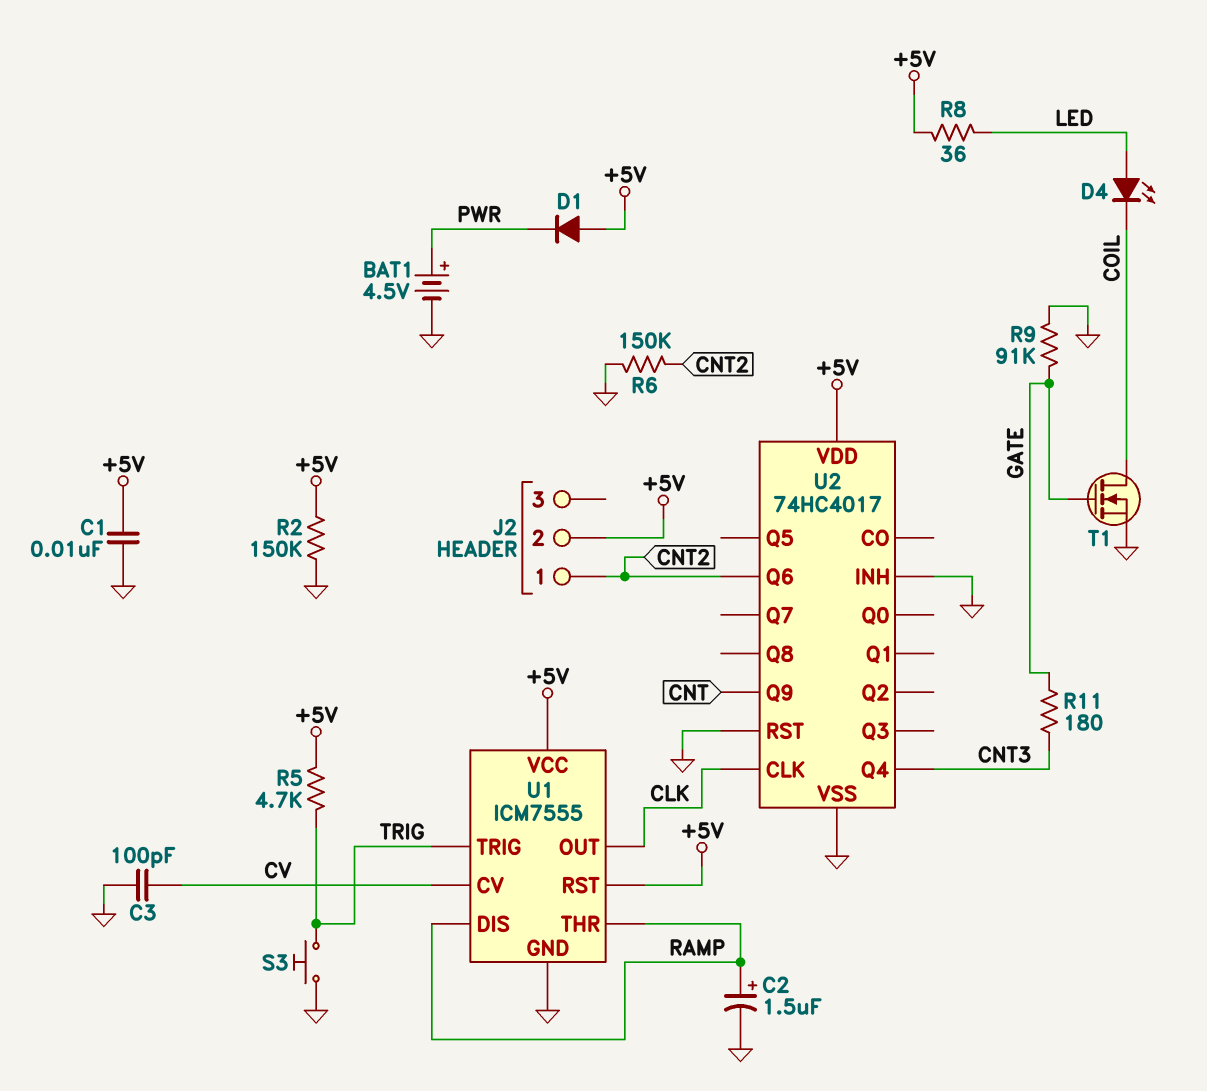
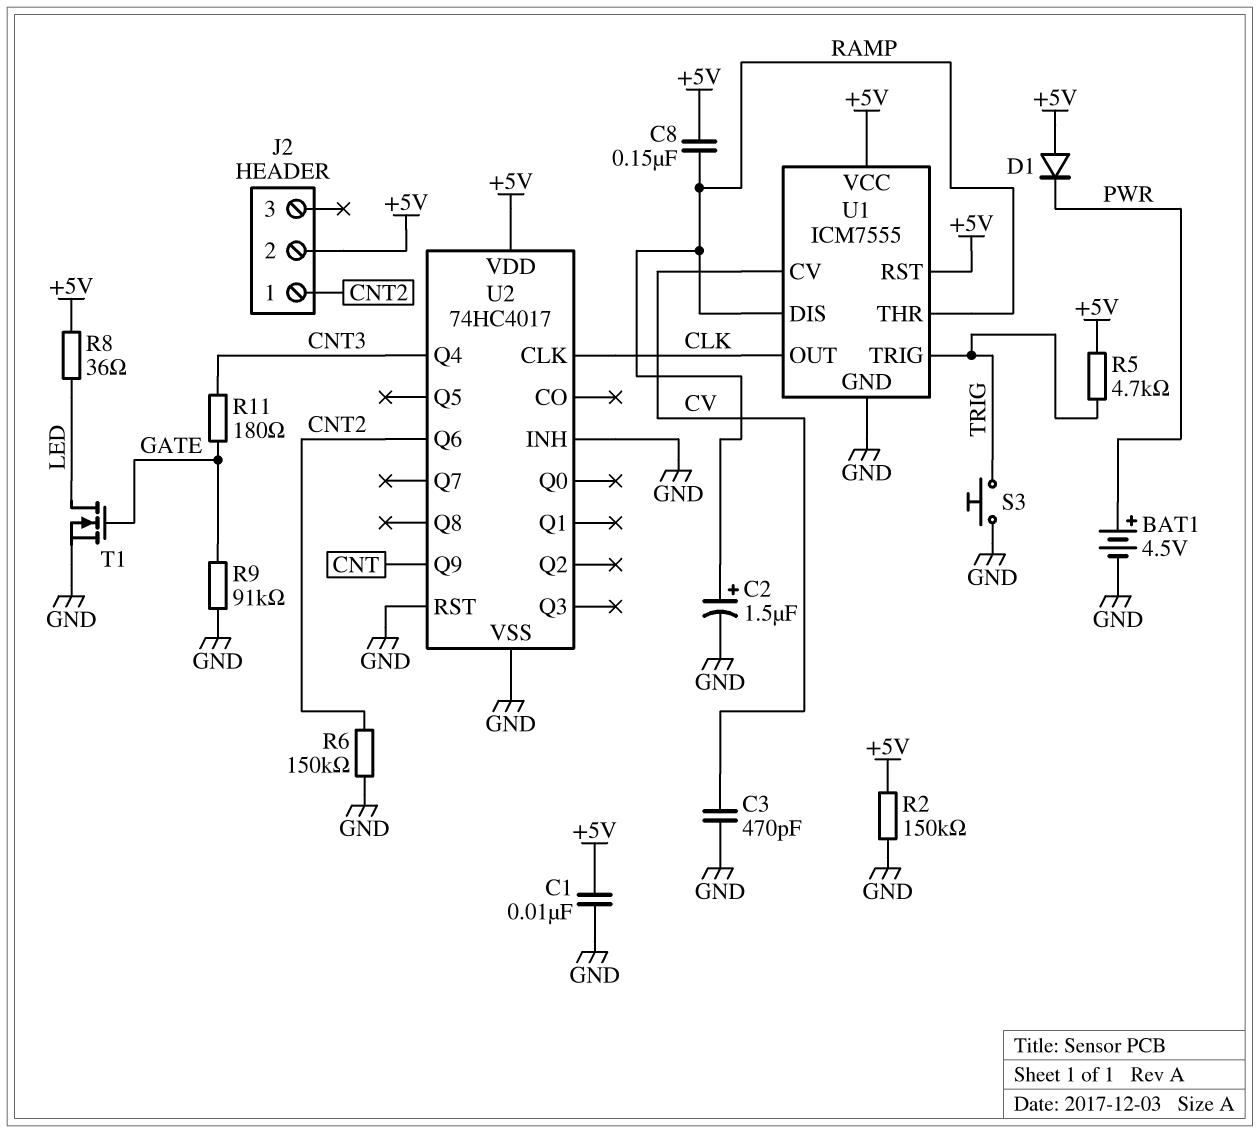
C3: 100pF (CV, GND) -> 470pF (CV, GND)
C8: none -> 150nF (+5V, RAMP)
D4: LED (A LED, K COIL) -> none
T1: NMOS (G GATE, D COIL, S GND) -> NMOS (G GATE, D LED, S GND)

